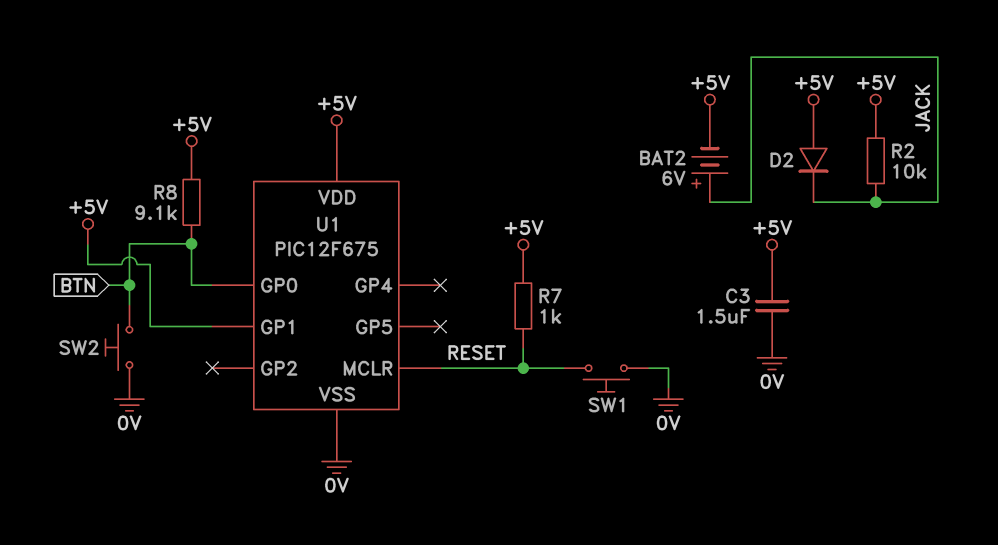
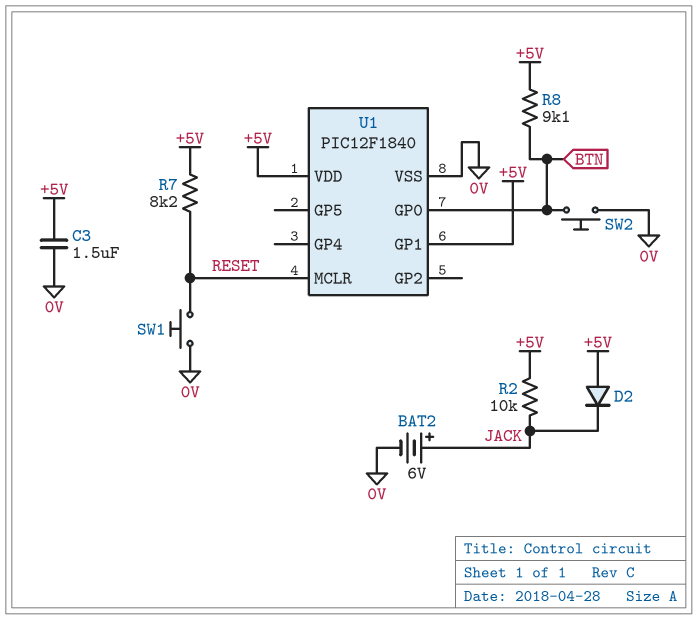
BAT2: 6V (plus JACK, minus +5V) -> 6V (plus JACK, minus 0V)
R7: 1k (+5V, RESET) -> 8.2k (+5V, RESET)
U1: PIC12F675 -> PIC12F1840

